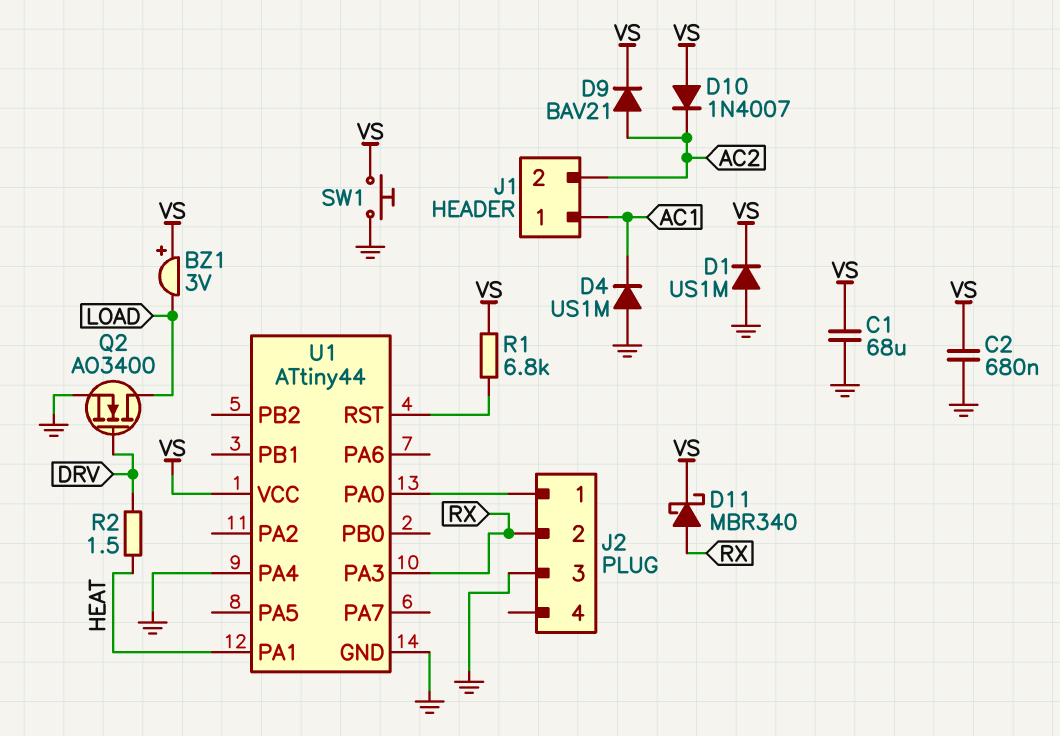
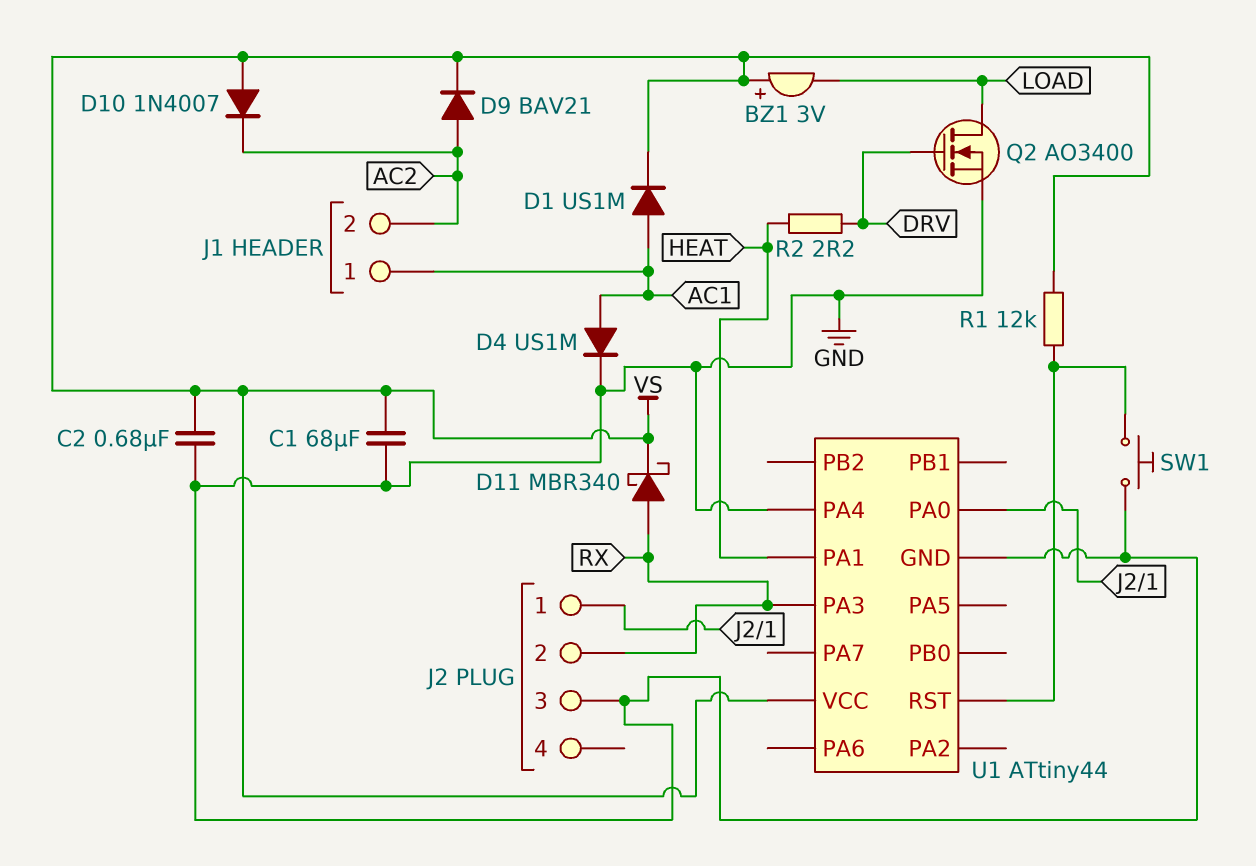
D1: diode US1M (A GND, K VS) -> diode US1M (A AC1, K VS)
D4: diode US1M (A GND, K AC1) -> diode US1M (A AC1, K GND)
R1: 6.8k (U1/RST, VS) -> 12k (U1/RST, VS)
R2: 1.5 (DRV, HEAT) -> 2.2 (DRV, HEAT)
SW1: button (GND, VS) -> button (GND, U1/RST)

